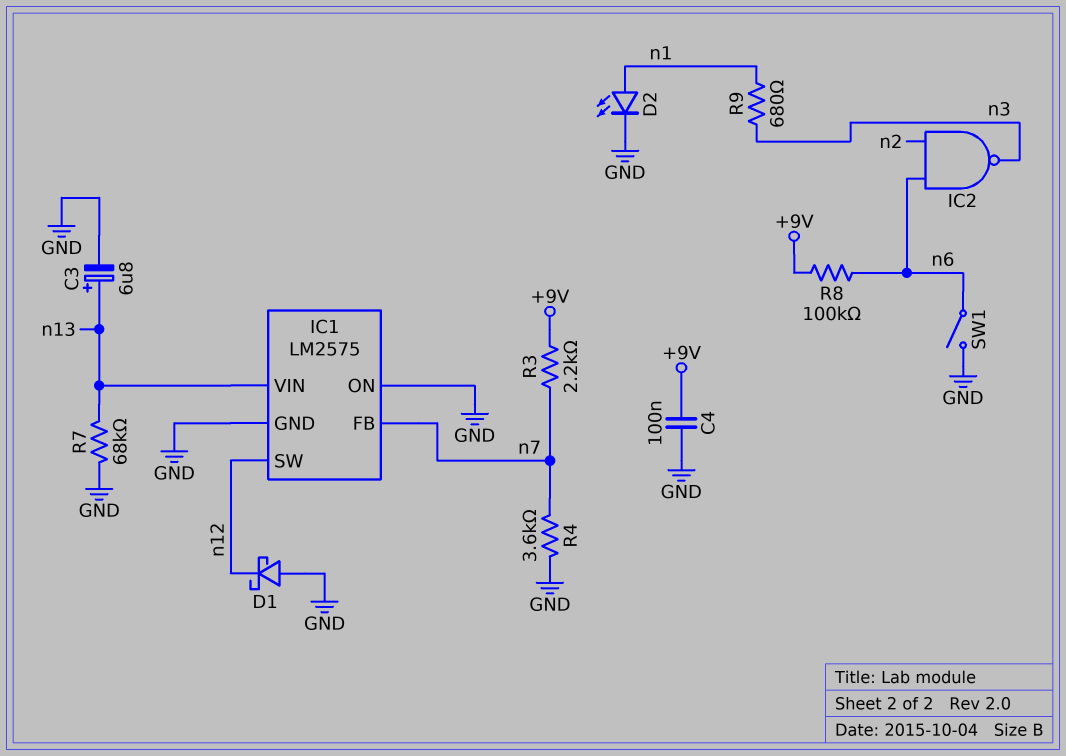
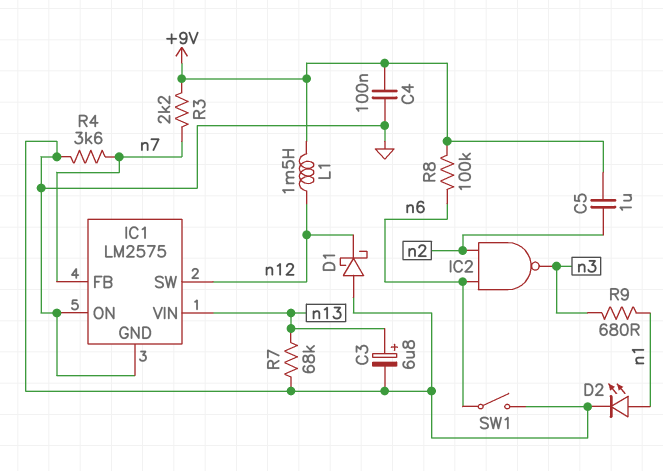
C5: none -> 1uF (+9V, n2)
L1: none -> 1.5mH (+9V, n12)

